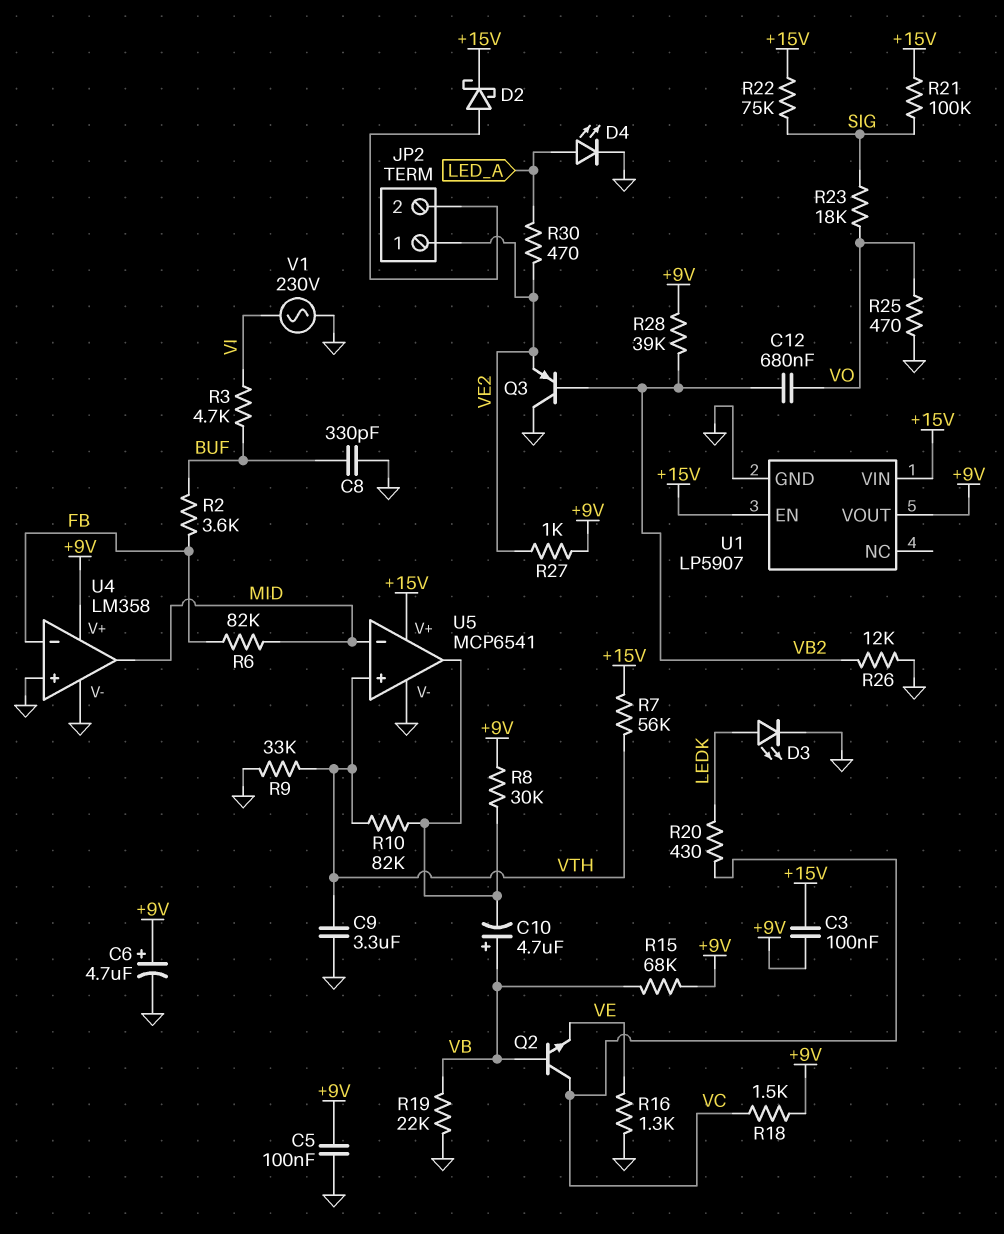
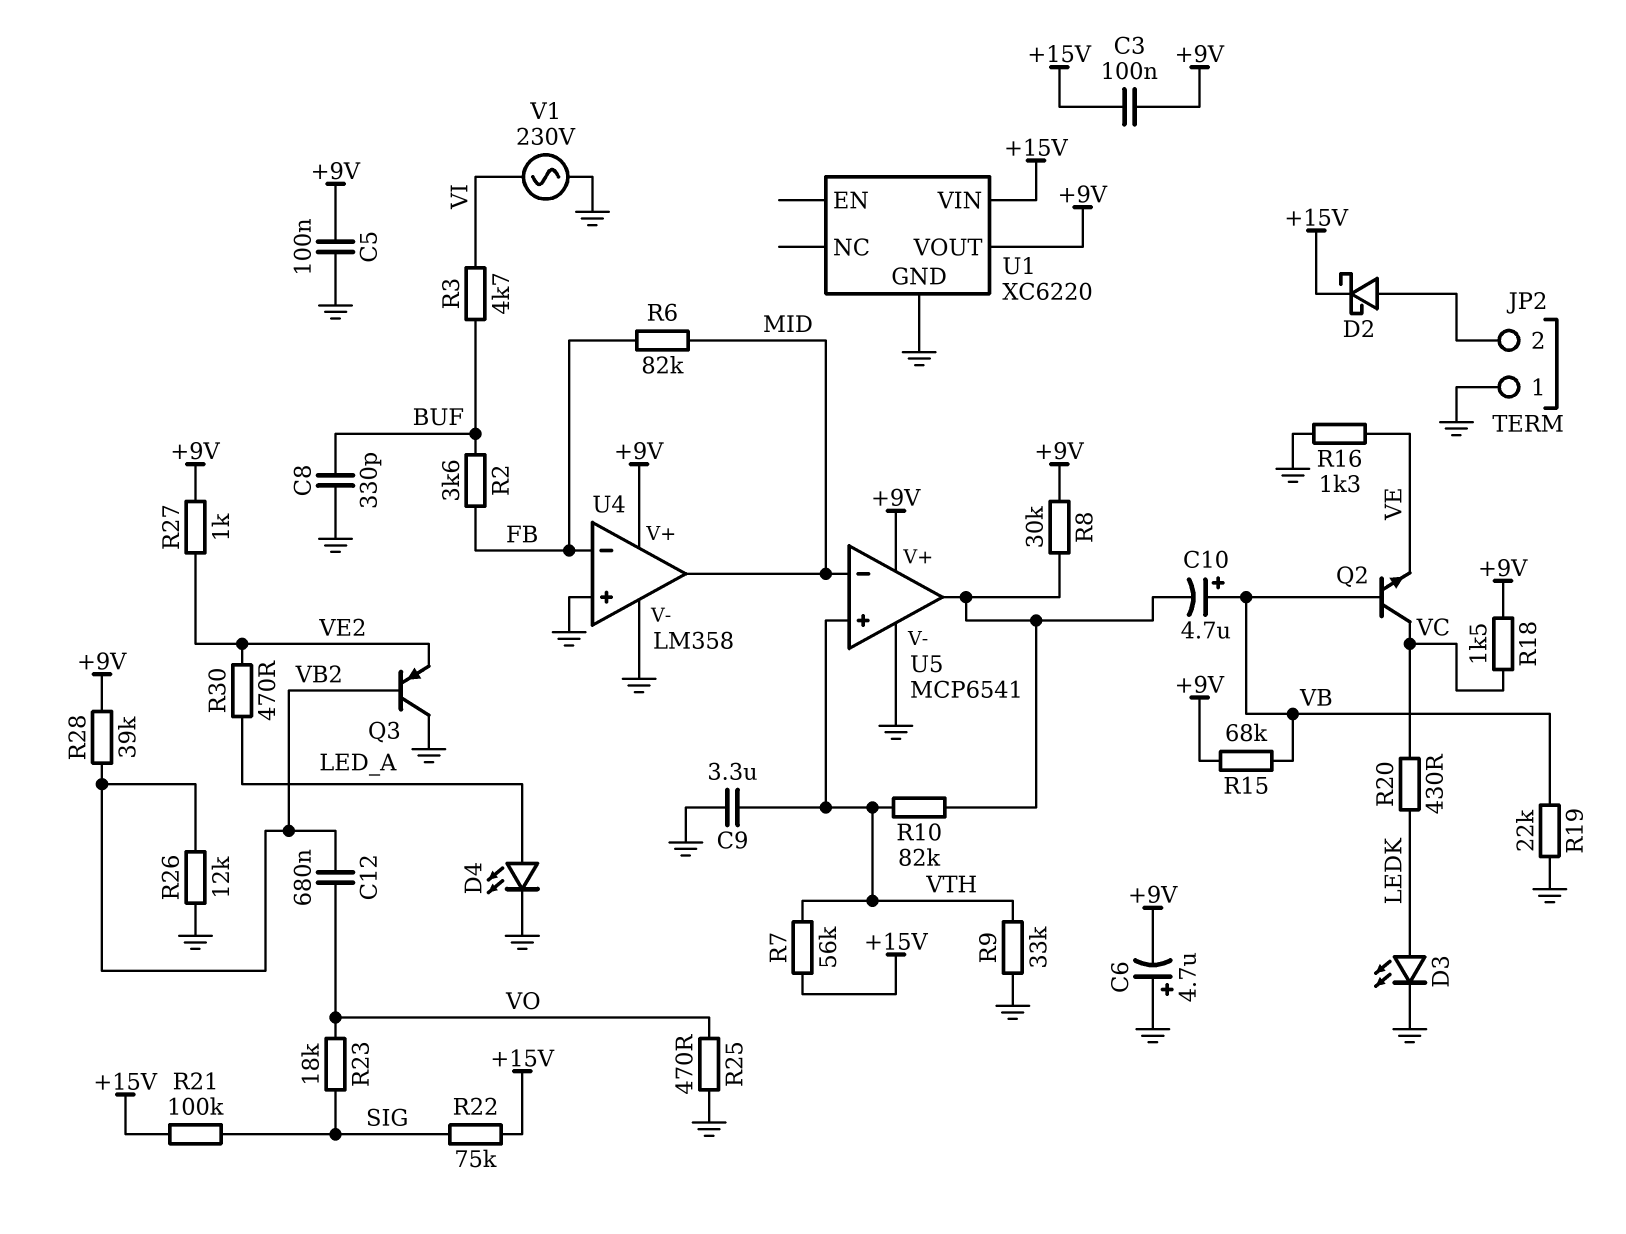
C6: 4.7uF (plus +9V, minus GND) -> 4.7uF (plus GND, minus +9V)
JP2 pin 1: VE2 -> GND
U1: LP5907 -> XC6220
U1 pin EN: +15V -> none
U5 pin V+: +15V -> +9V

